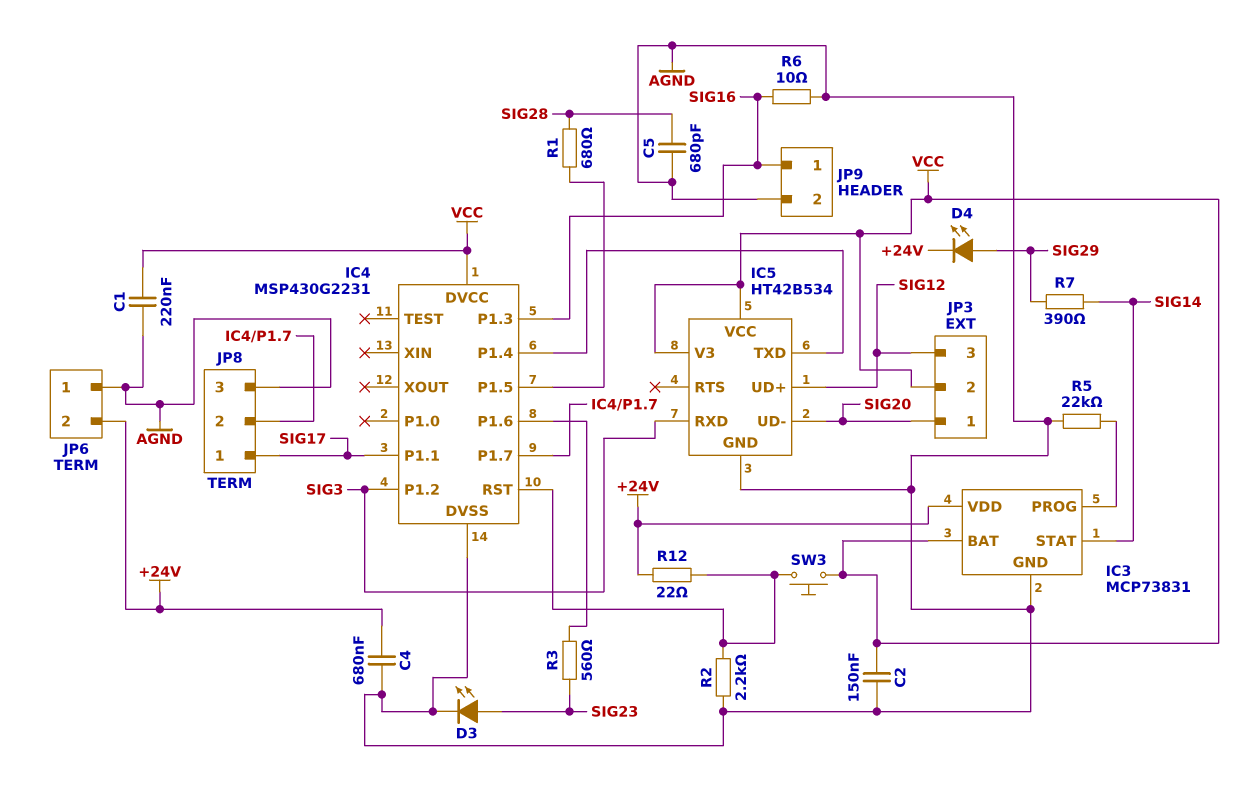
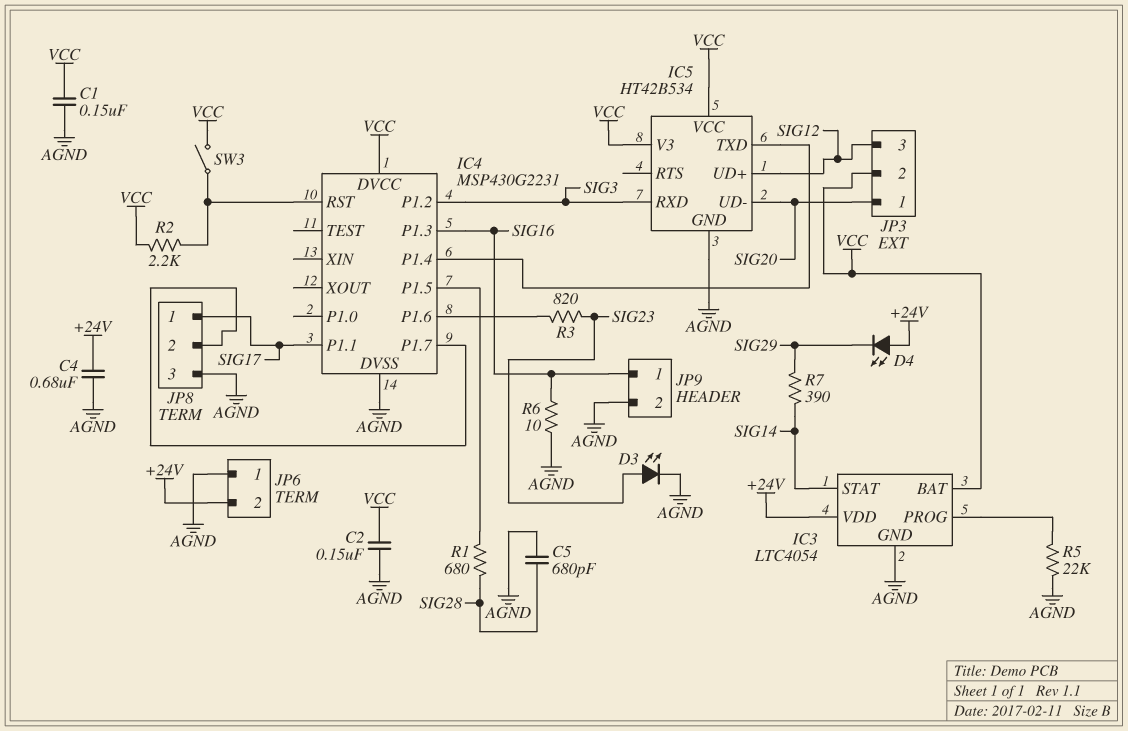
C1: 220nF (AGND, VCC) -> 150nF (AGND, VCC)
D4: LED (A SIG29, K +24V) -> LED (A +24V, K SIG29)
IC3: MCP73831 -> LTC4054
R2: 2.2k (AGND, IC4/RST) -> 2.2k (IC4/RST, VCC)
R3: 560 (IC4/P1.6, SIG23) -> 820 (IC4/P1.6, SIG23)
R12: 22 (+24V, IC4/RST) -> none
SW3: button (IC4/RST, VCC) -> switch (IC4/RST, VCC)

